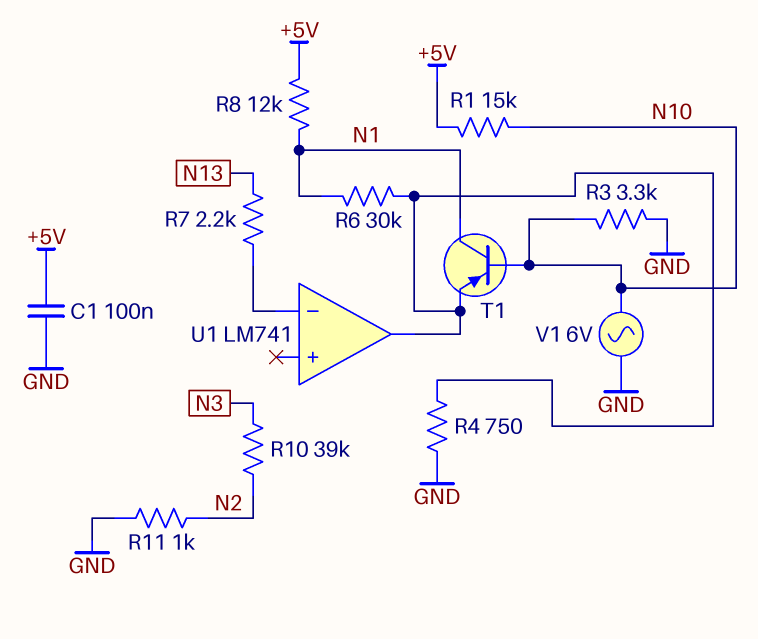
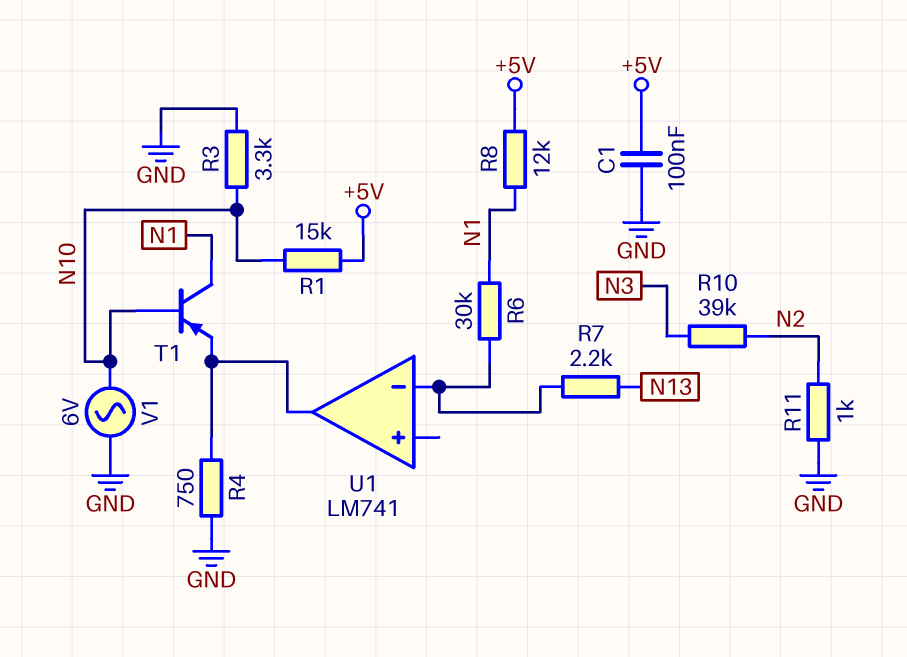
R6: 30k (N1, U1/out) -> 30k (N1, U1/in-)

